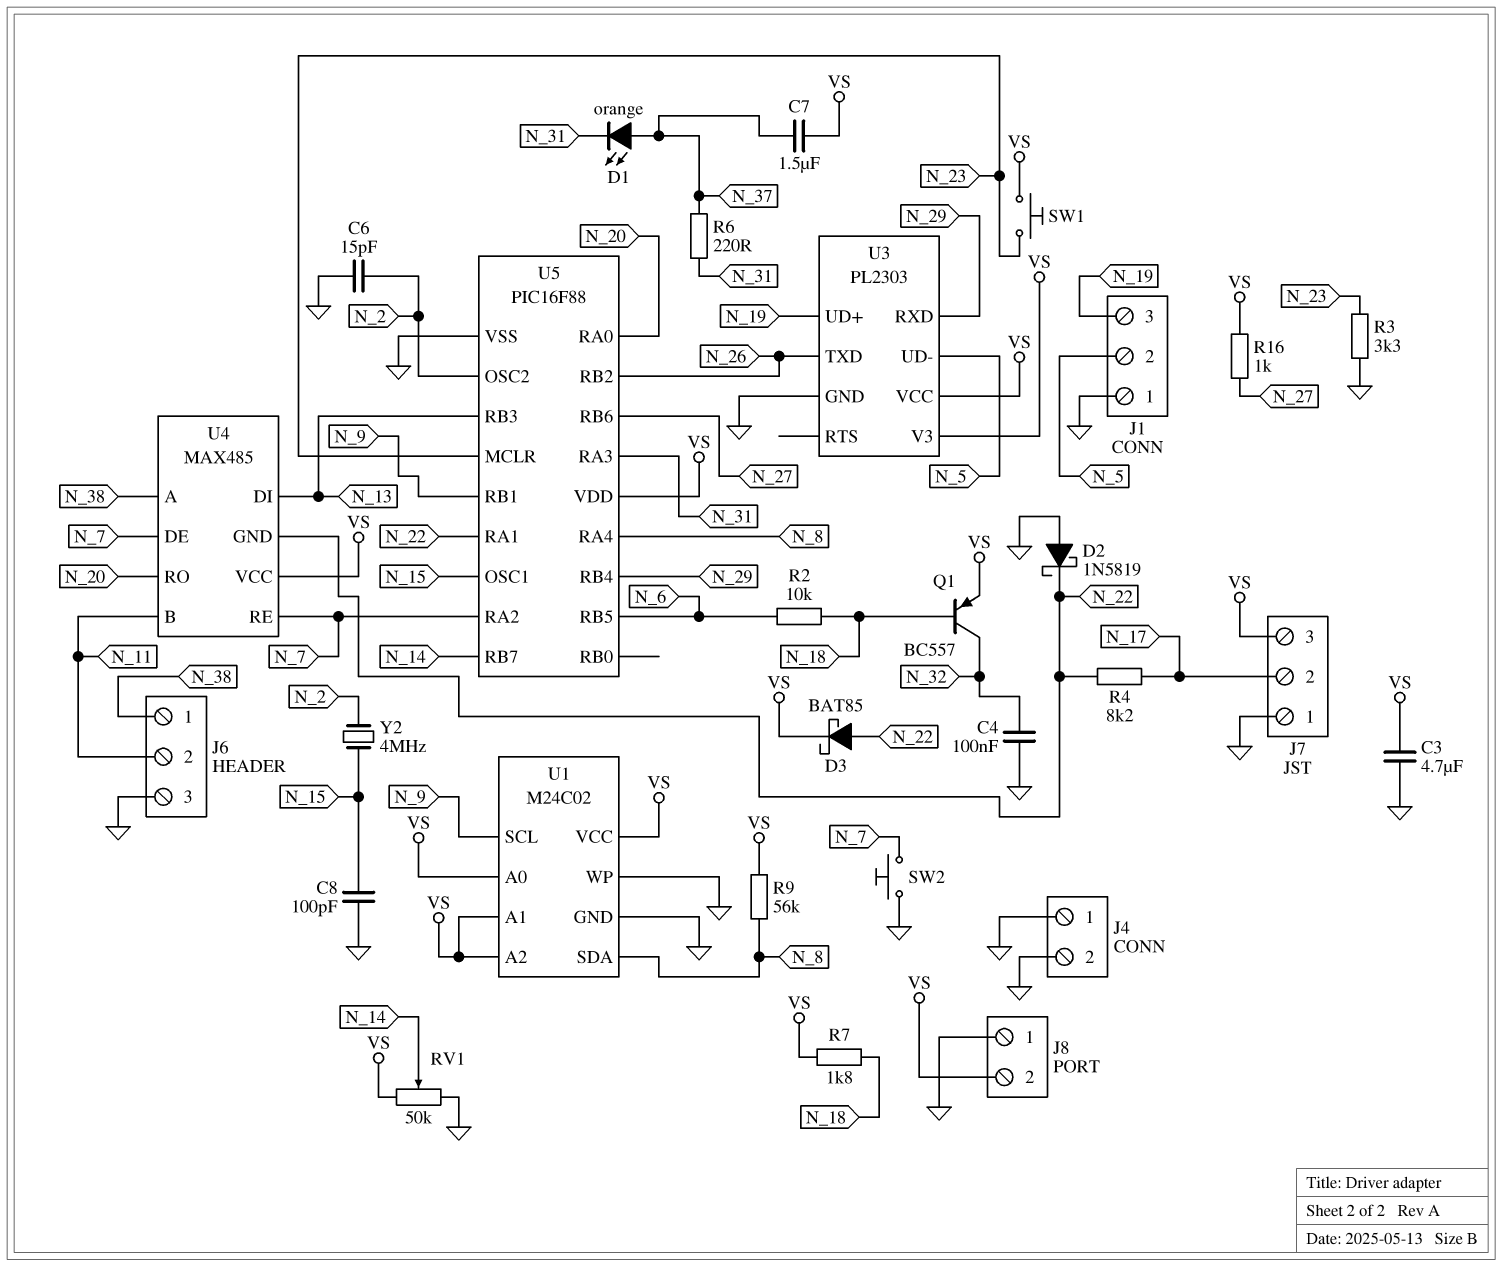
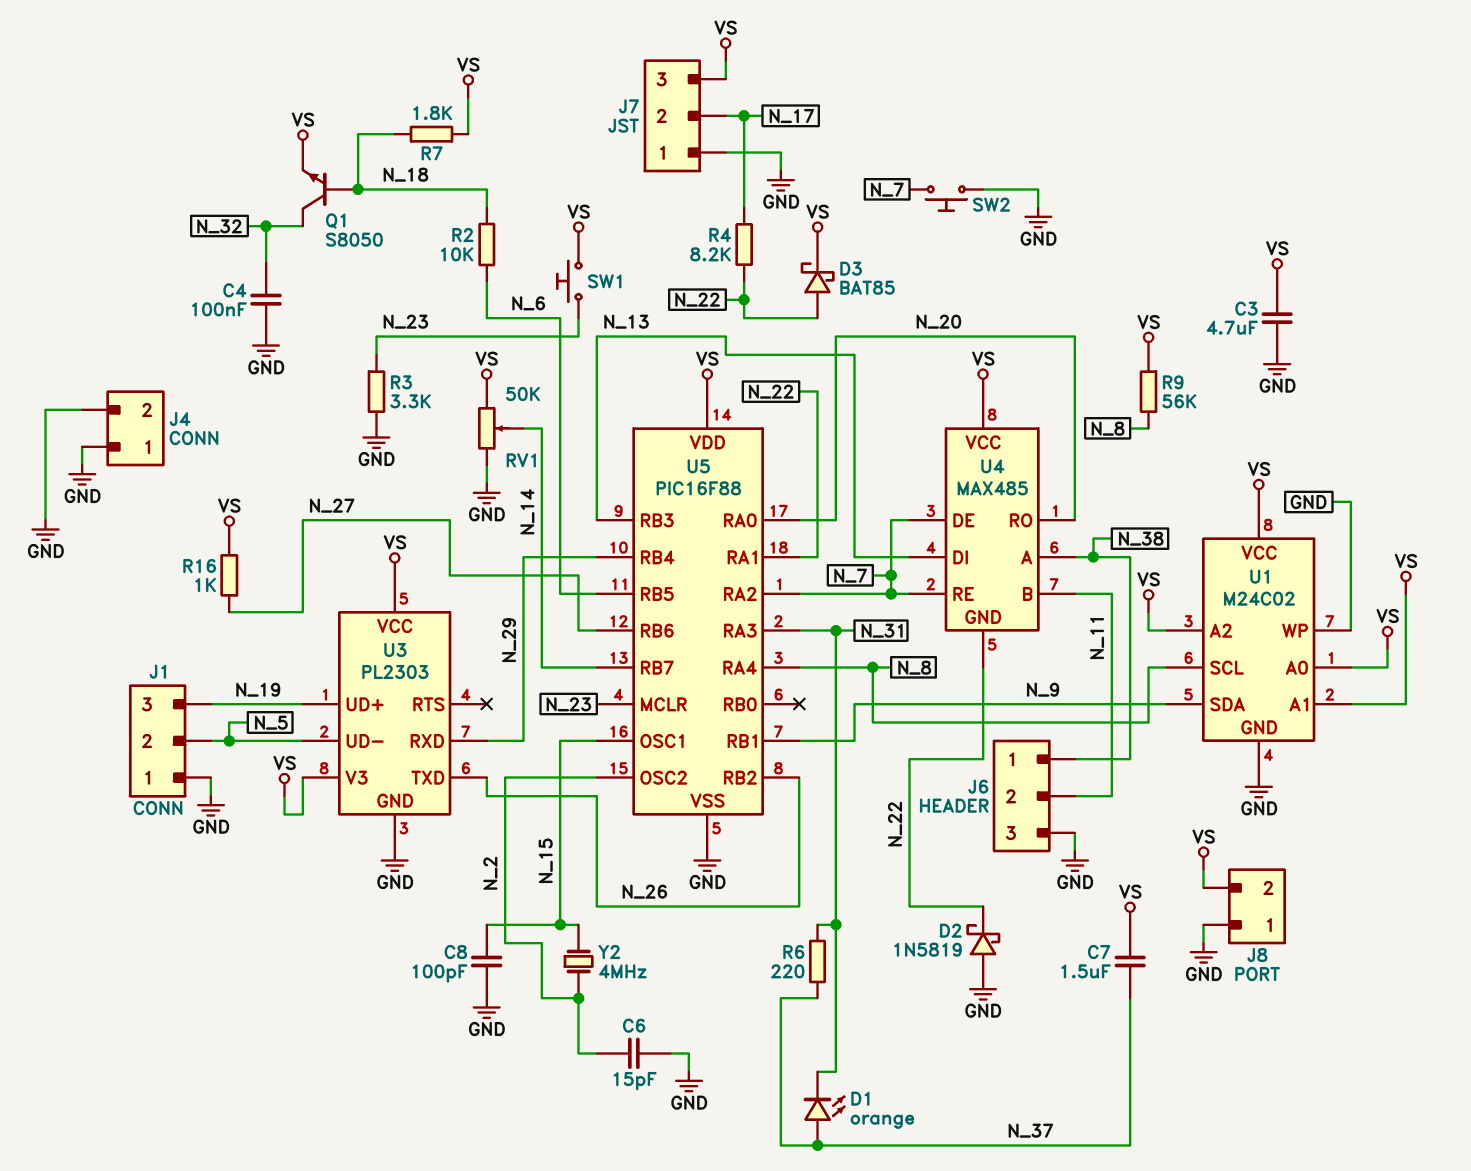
Q1: PNP BC557 (B N_18, C N_32, E VS) -> NPN S8050 (B N_18, C N_32, E VS)
U1 pin SCL: N_9 -> N_8
U1 pin SDA: N_8 -> N_9

